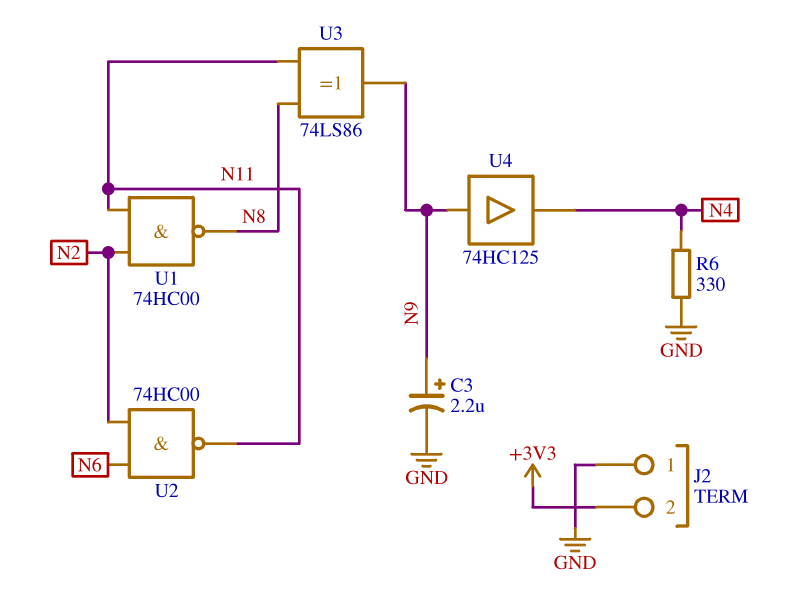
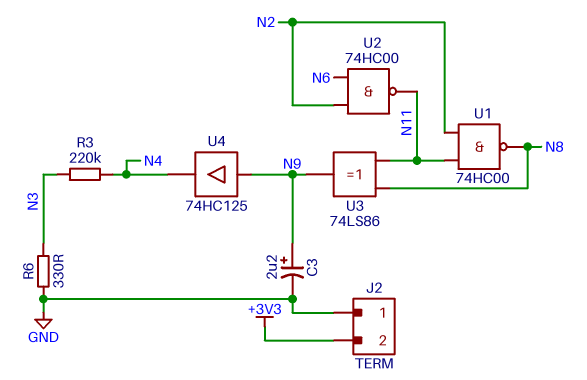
R3: none -> 220k (N3, N4)
R6: 330 (GND, N4) -> 330 (GND, N3)

